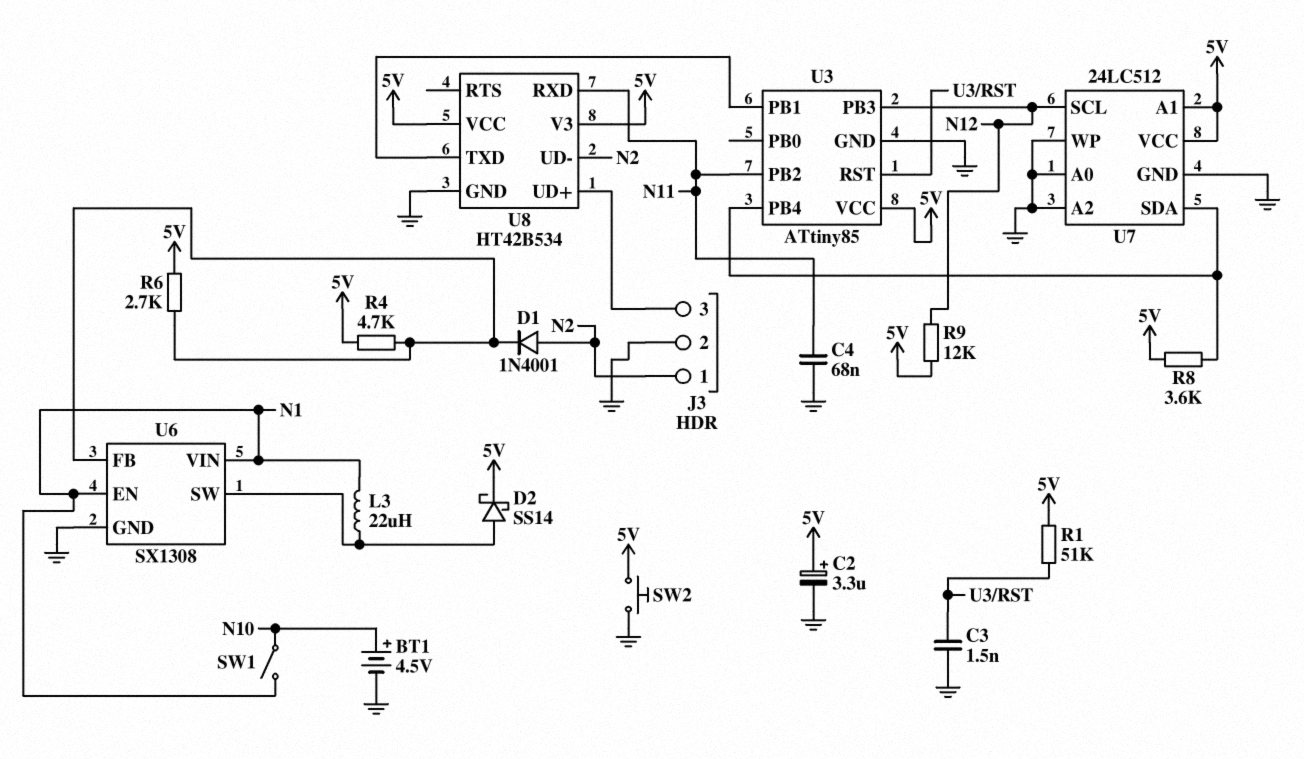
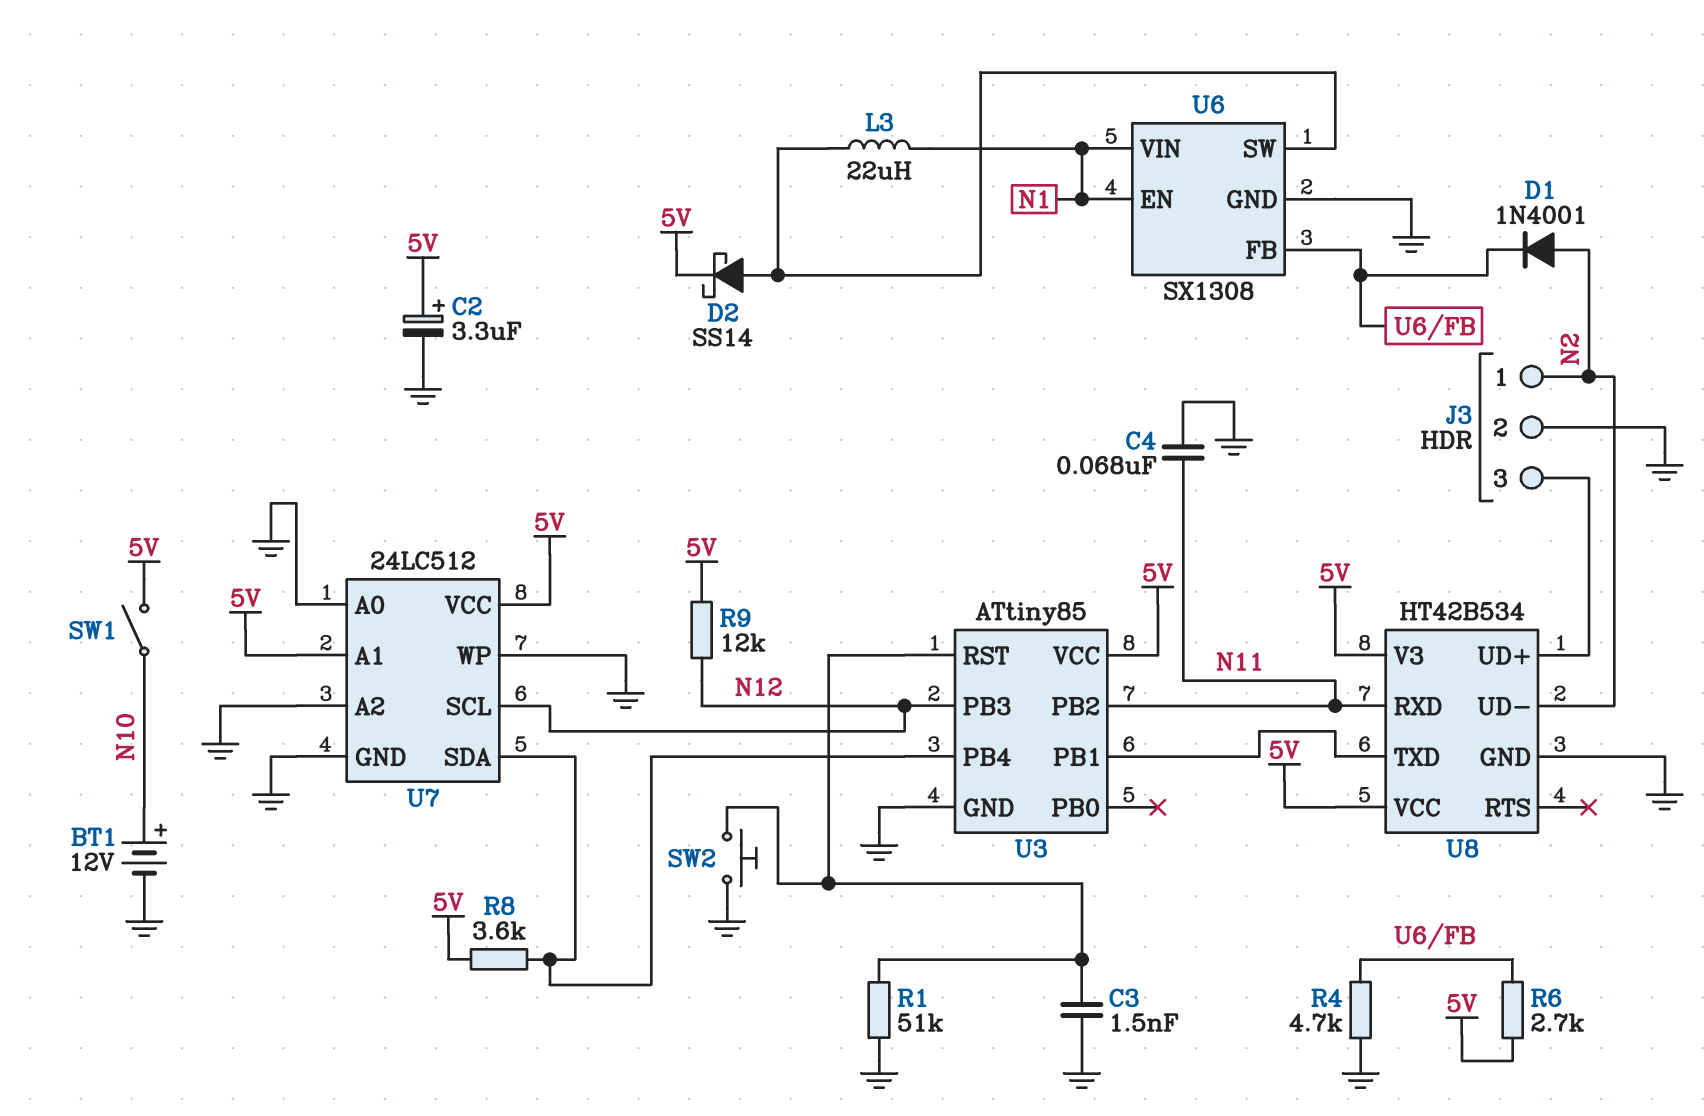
BT1: 4.5V (plus N10, minus GND) -> 12V (plus N10, minus GND)
R1: 51k (5V, U3/RST) -> 51k (GND, U3/RST)
R4: 4.7k (5V, U6/FB) -> 4.7k (GND, U6/FB)
SW1: switch (N1, N10) -> switch (5V, N10)
SW2: button (5V, GND) -> button (GND, U3/RST)

